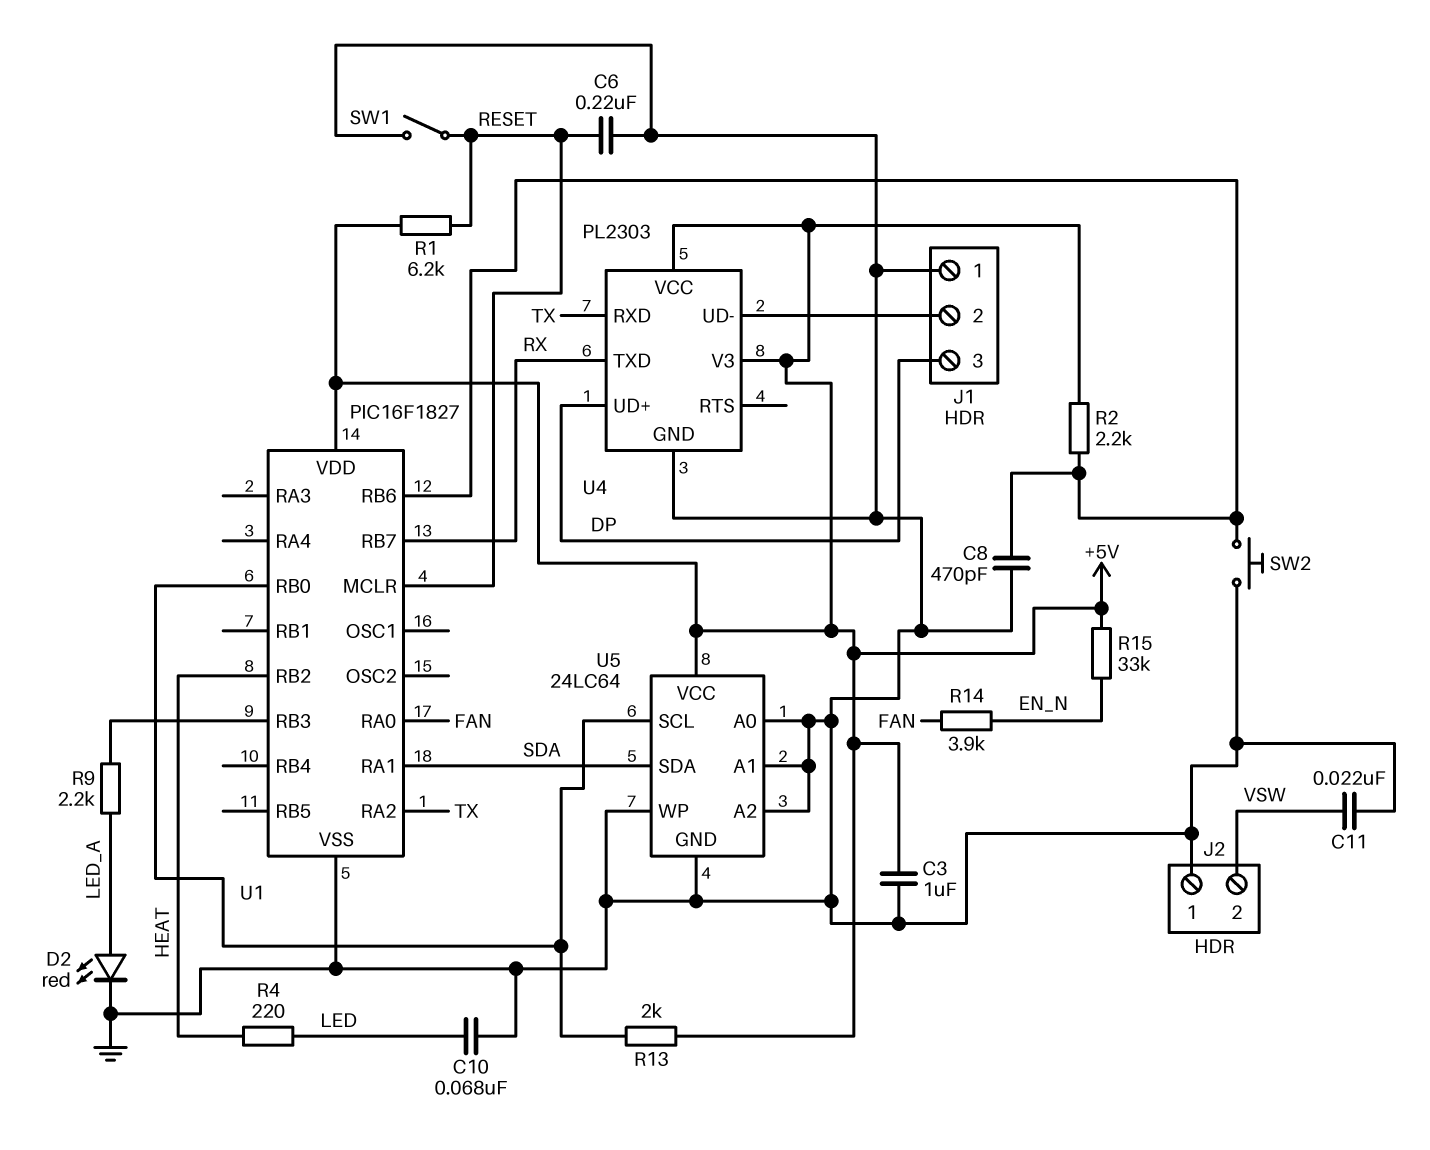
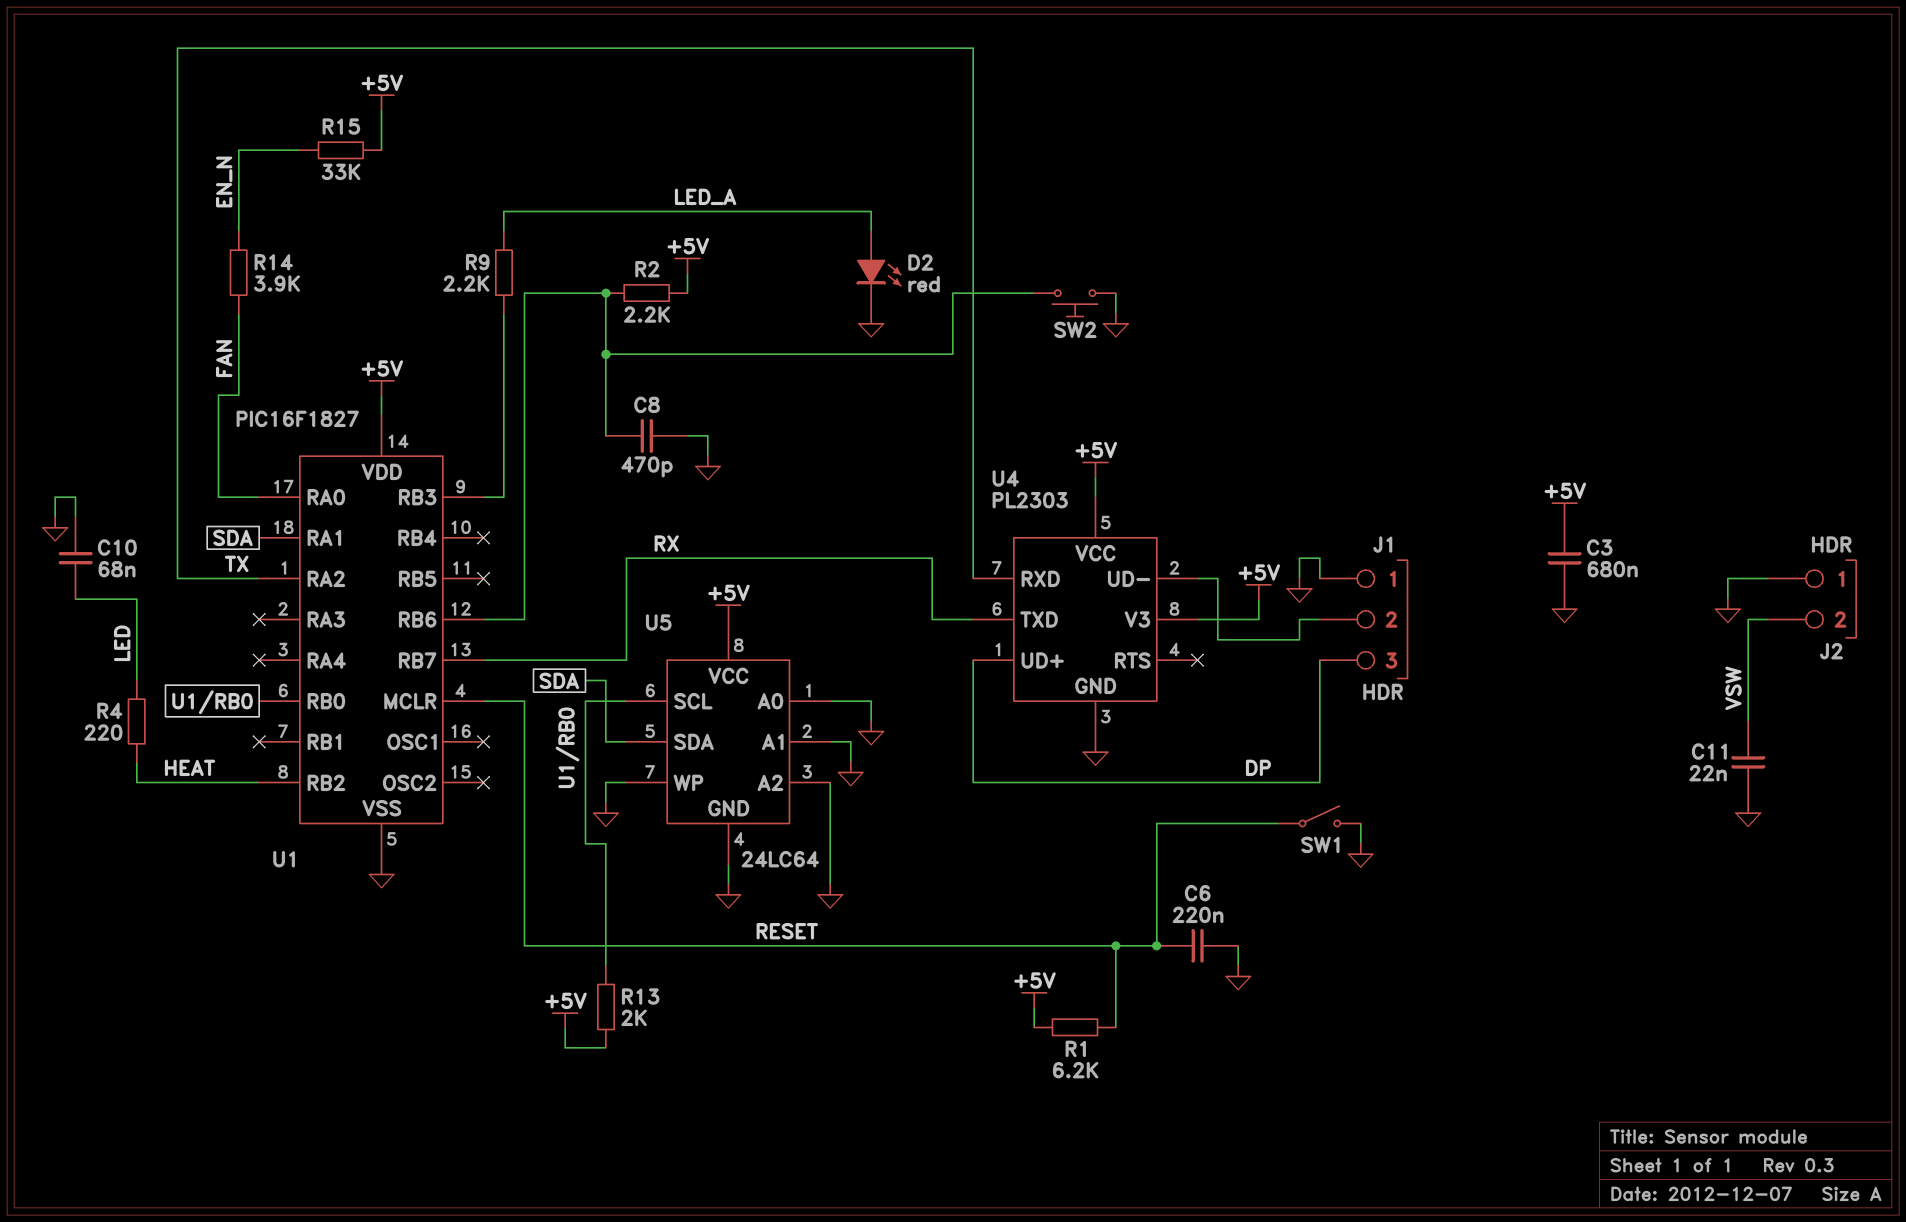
C3: 1uF (+5V, GND) -> 680nF (+5V, GND)

